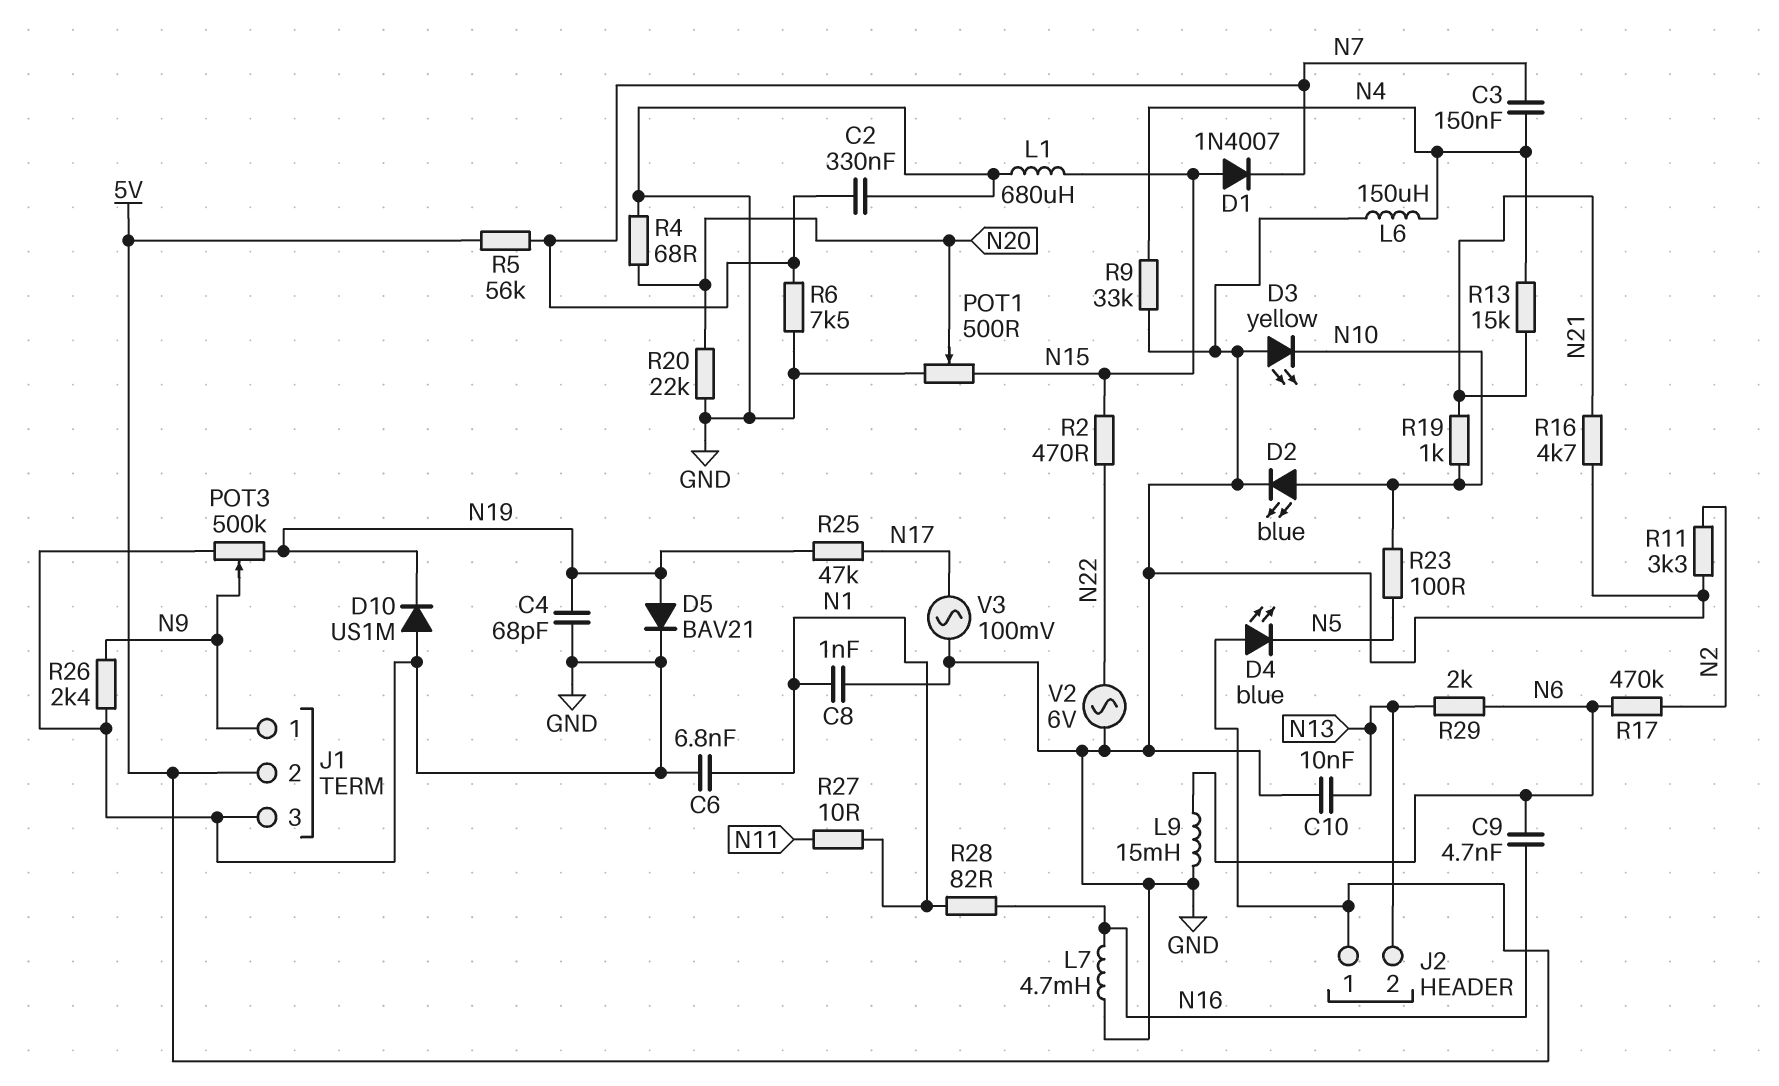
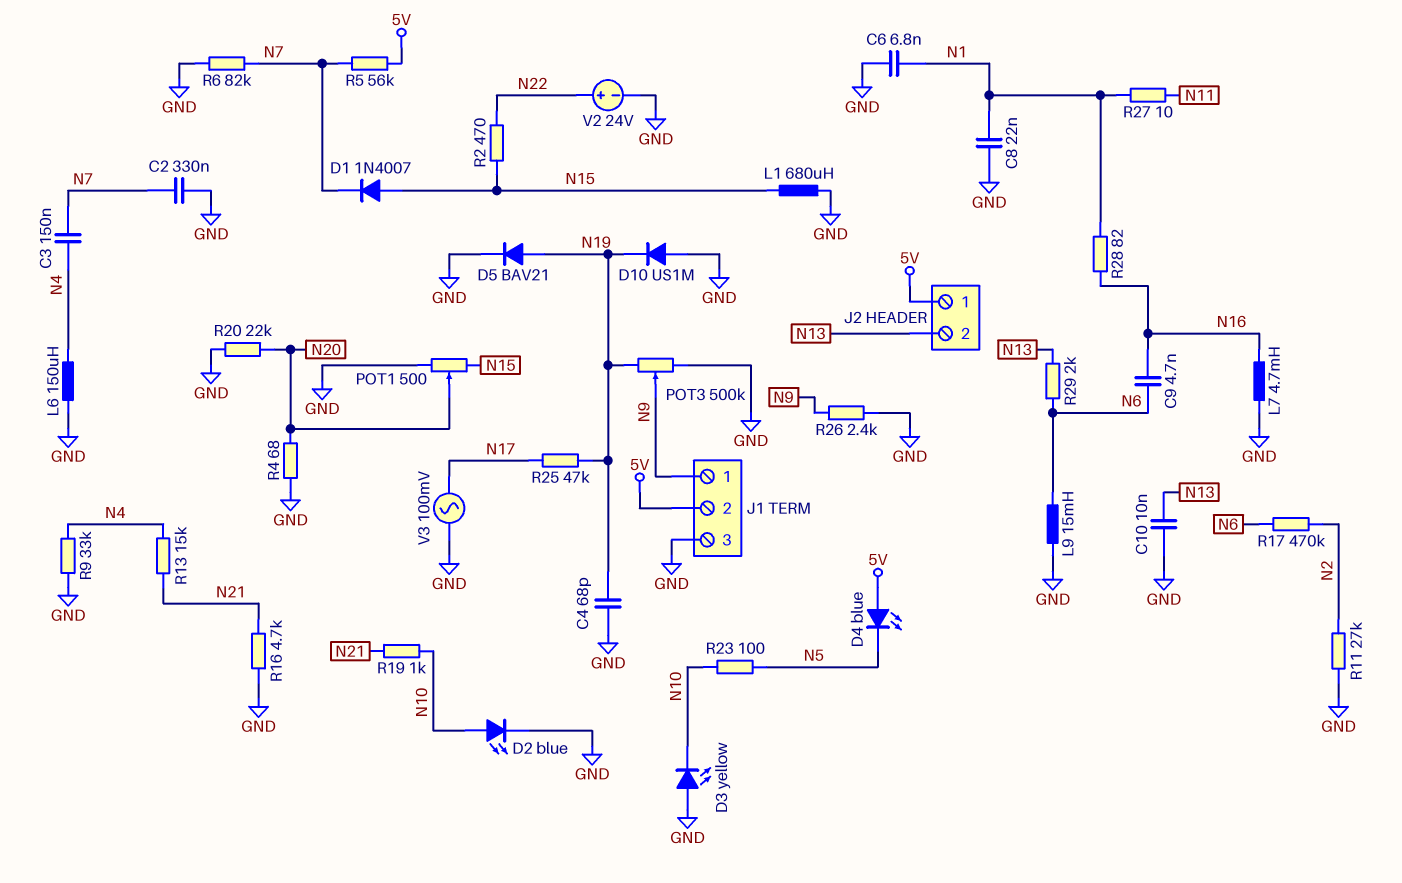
C8: 1nF (GND, N1) -> 22nF (GND, N1)
R6: 7.5k (GND, N7) -> 82k (GND, N7)
R11: 3.3k (GND, N2) -> 27k (GND, N2)
V2: AC 6V (GND, N22) -> 24V (plus N22, minus GND)

